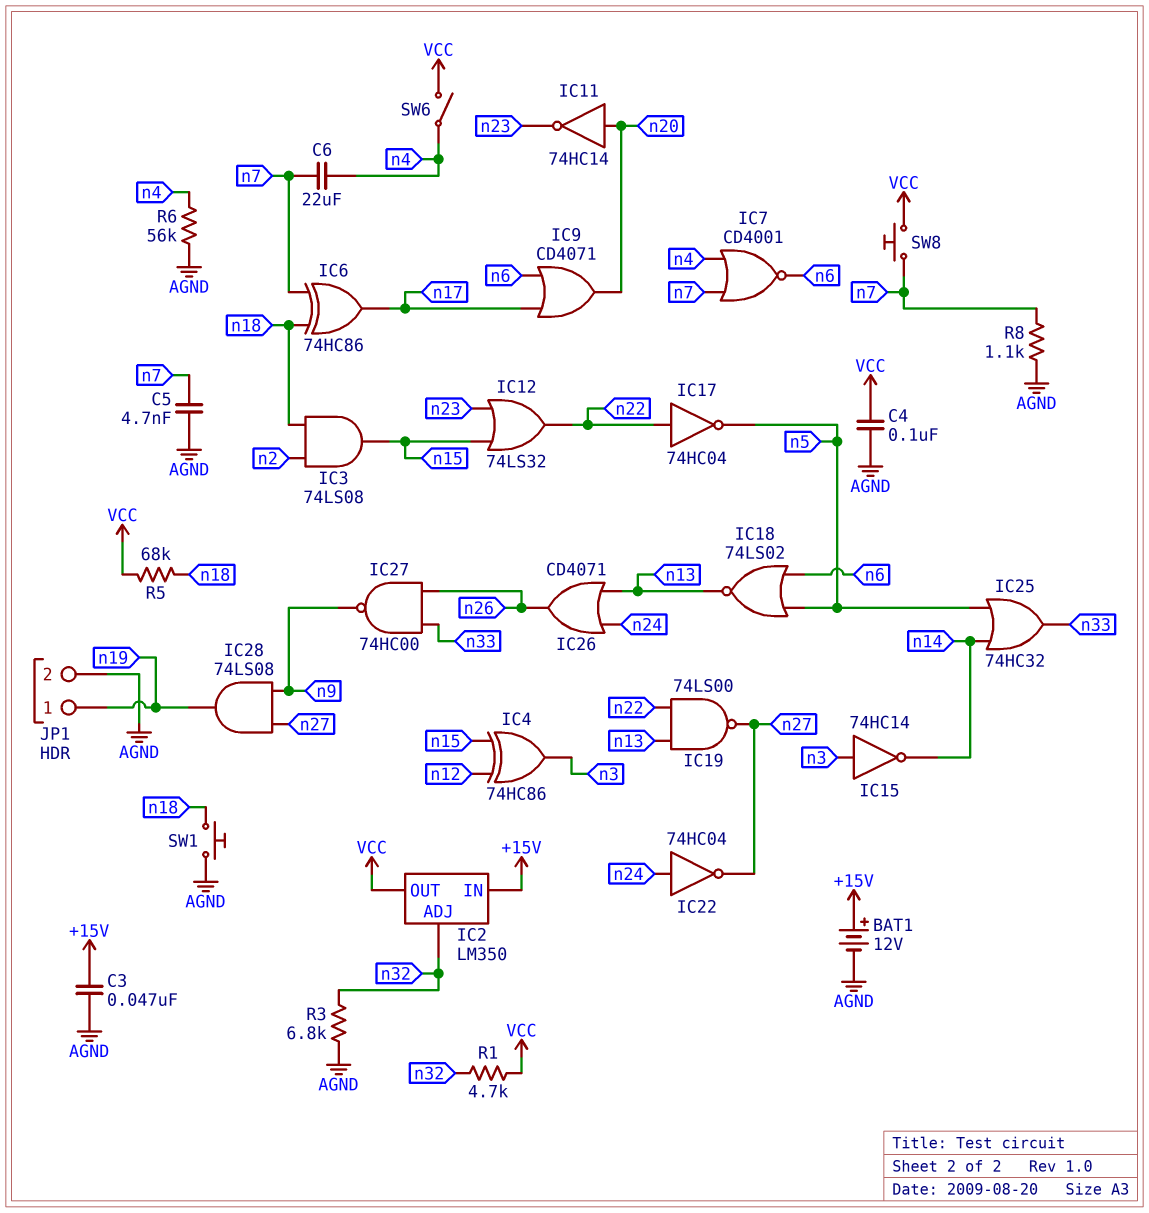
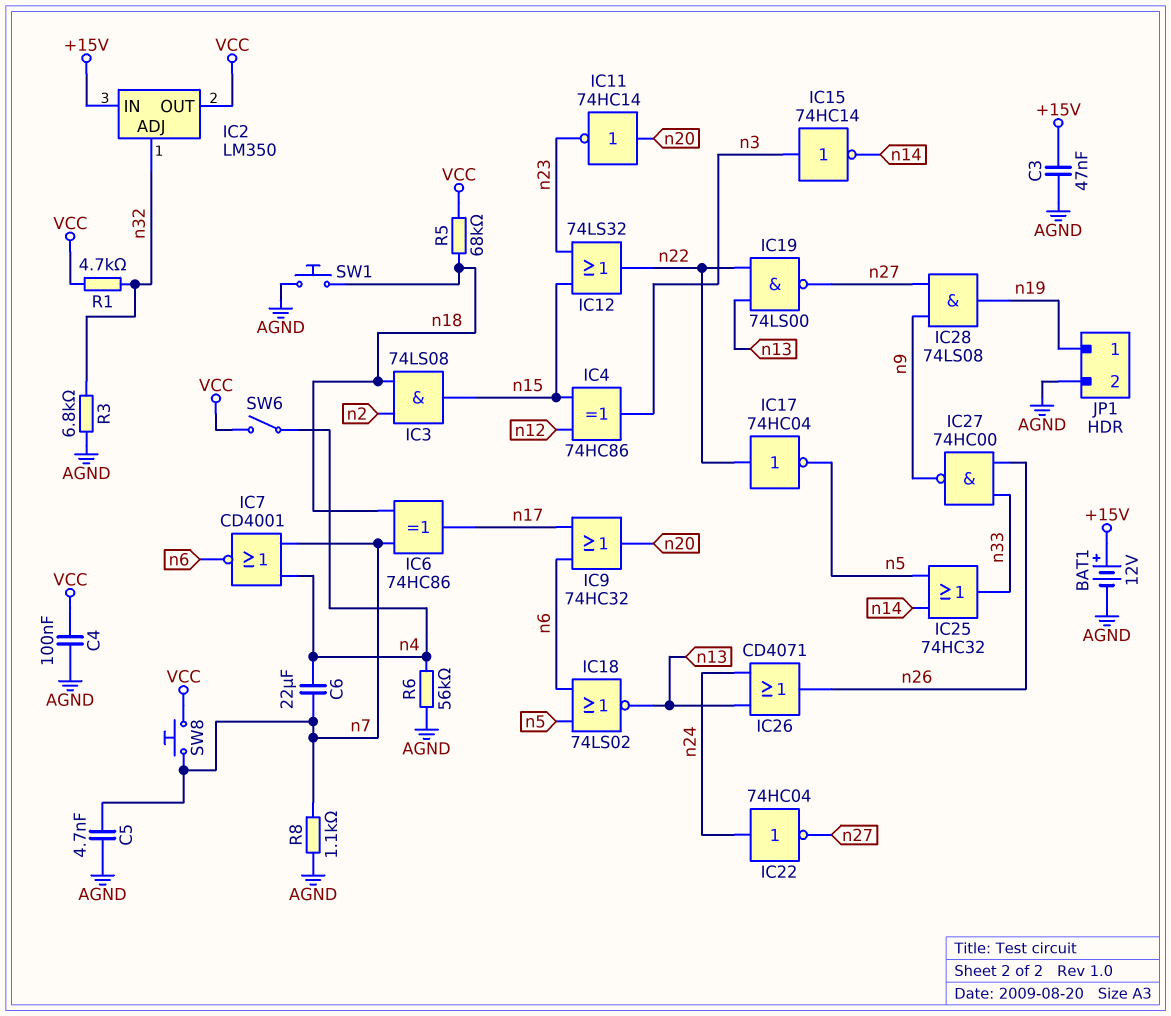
IC9: OR CD4071 (in n6, in n17, out n20) -> OR 74HC32 (in n6, in n17, out n20)

